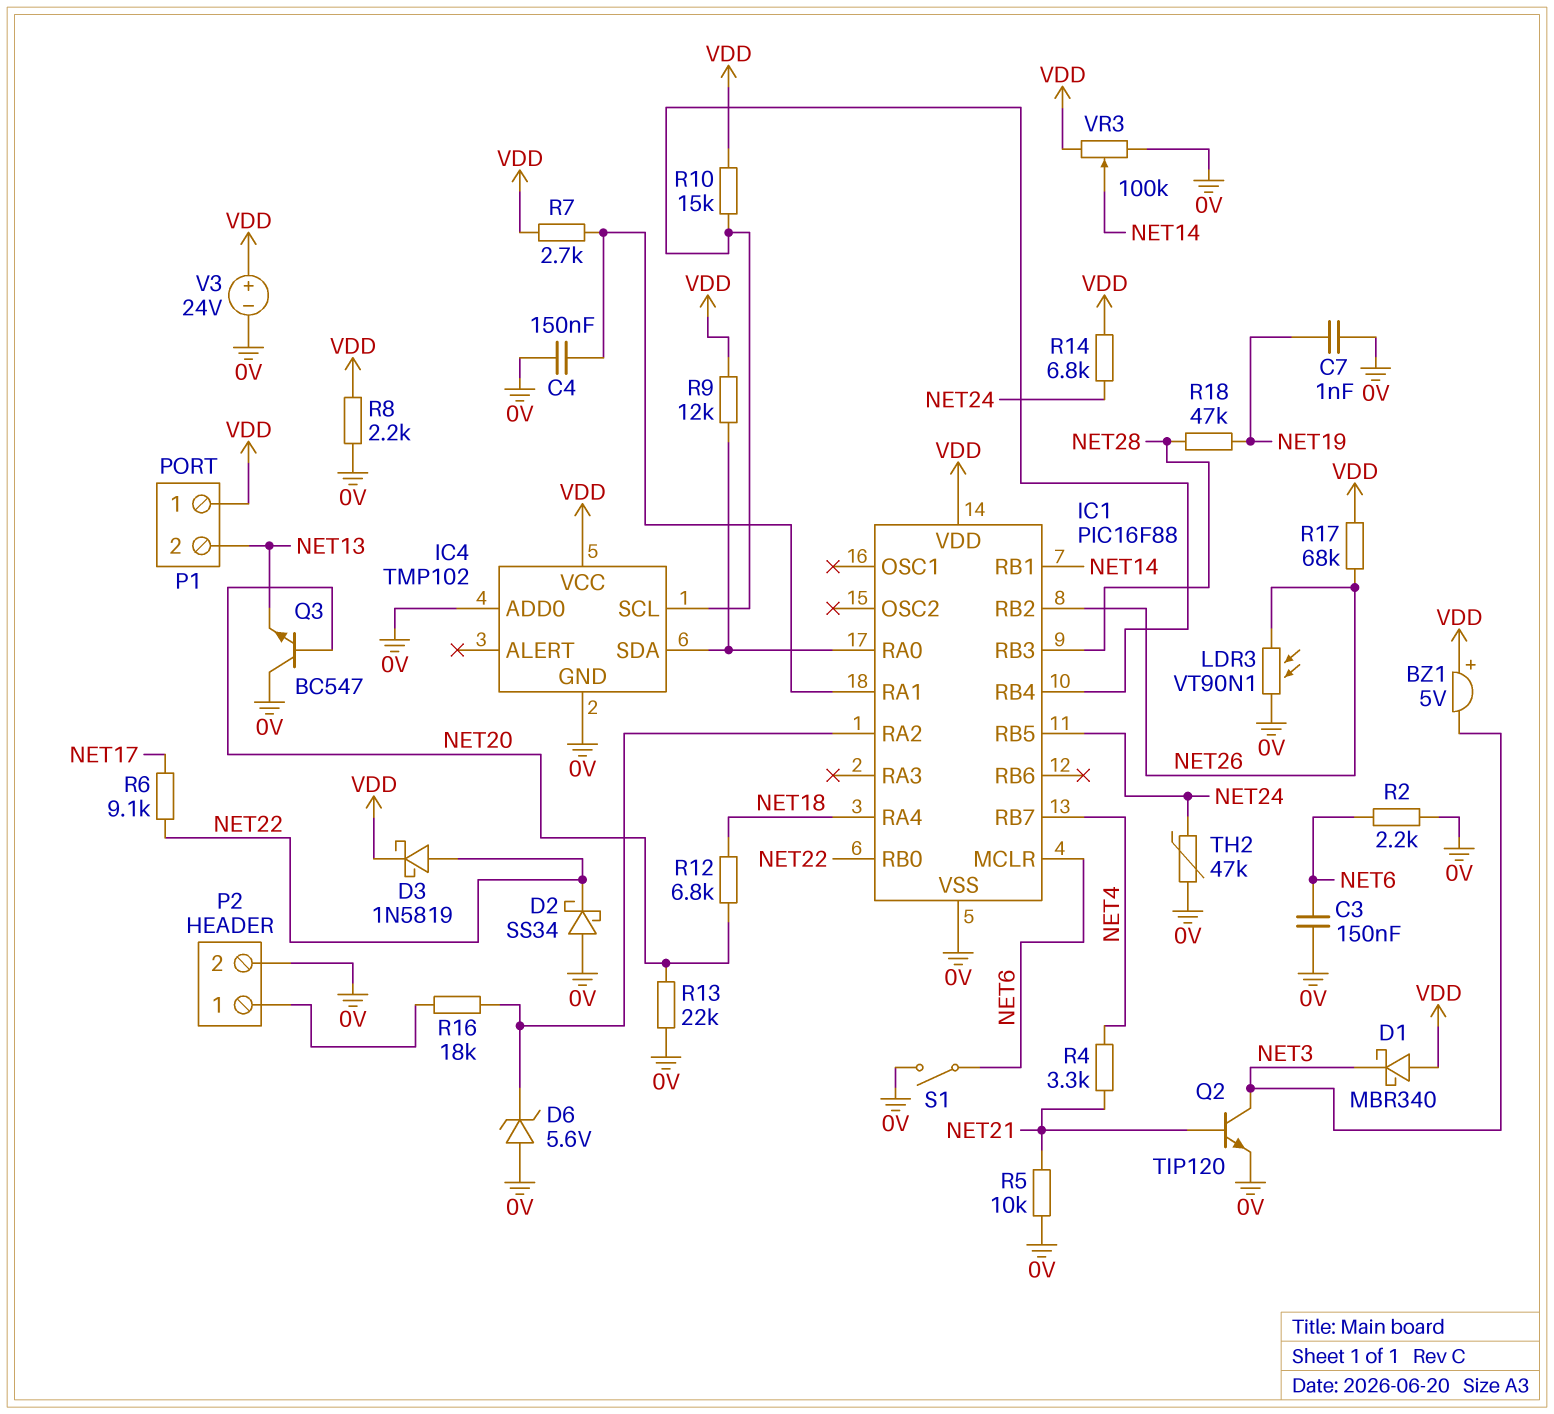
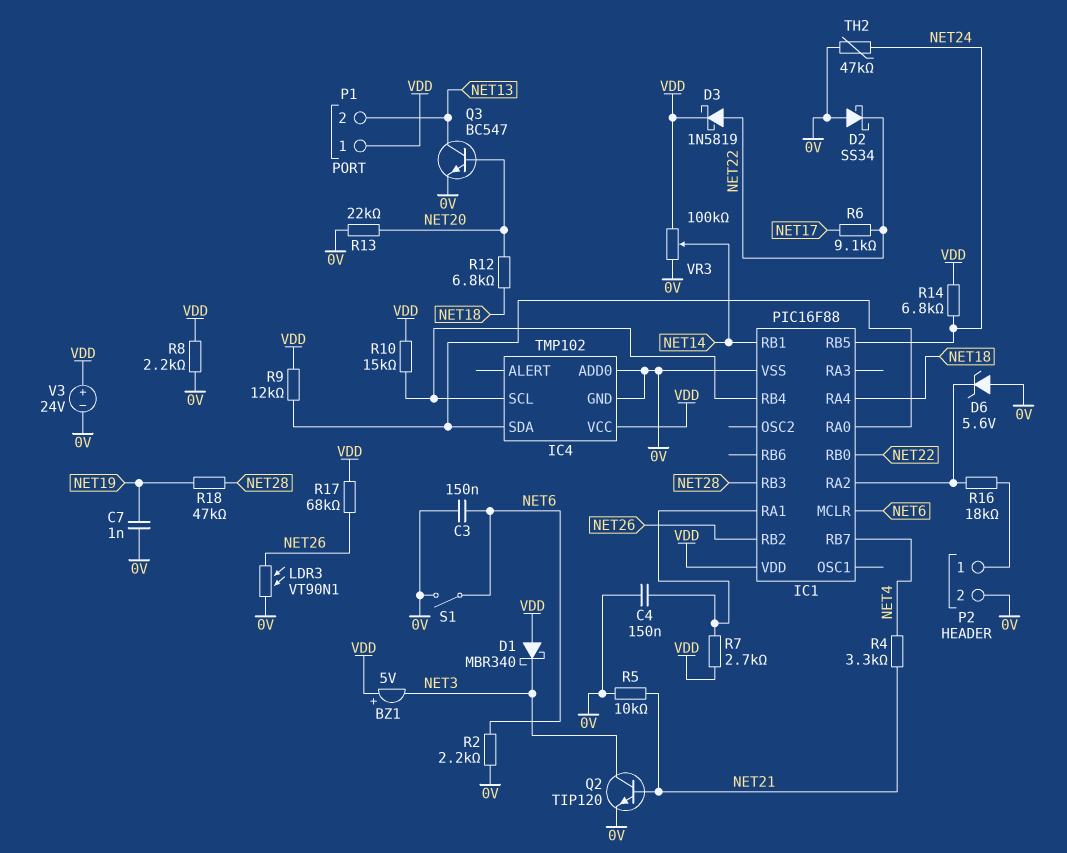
Q3: NPN BC547 (B NET20, C 0V, E NET13) -> NPN BC547 (B NET20, C NET13, E 0V)

